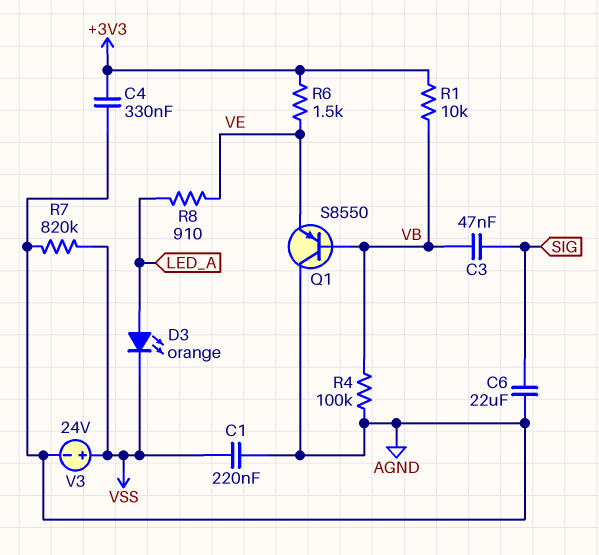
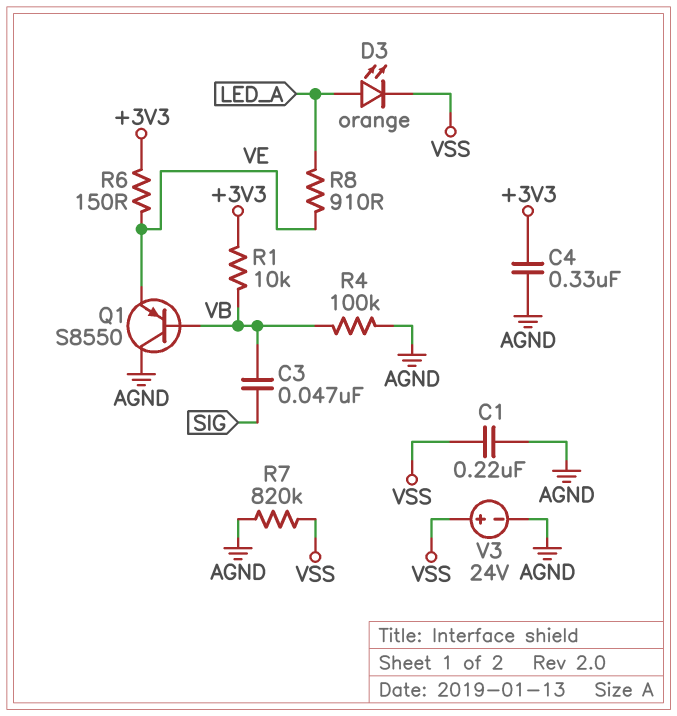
C6: 22uF (AGND, SIG) -> none
R6: 1.5k (+3V3, VE) -> 150 (+3V3, VE)

